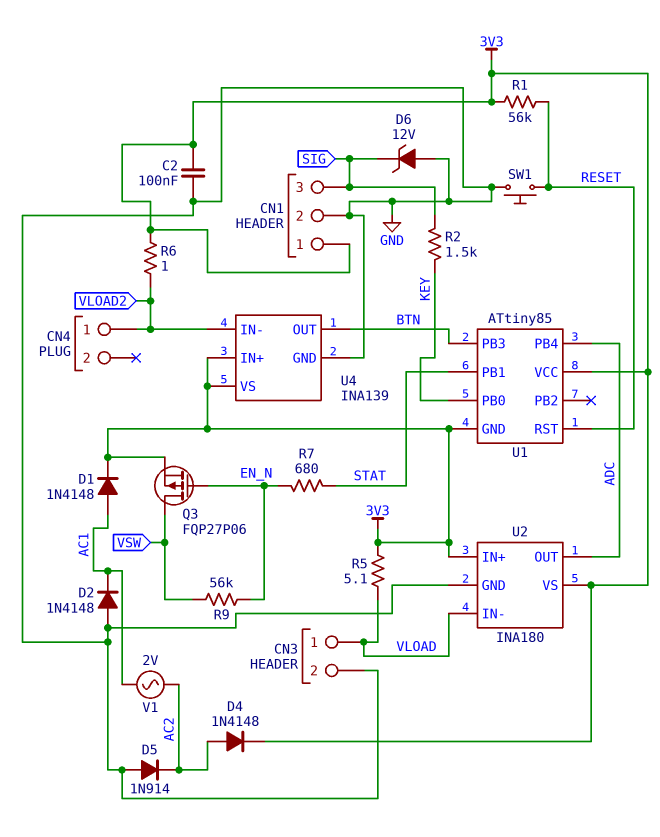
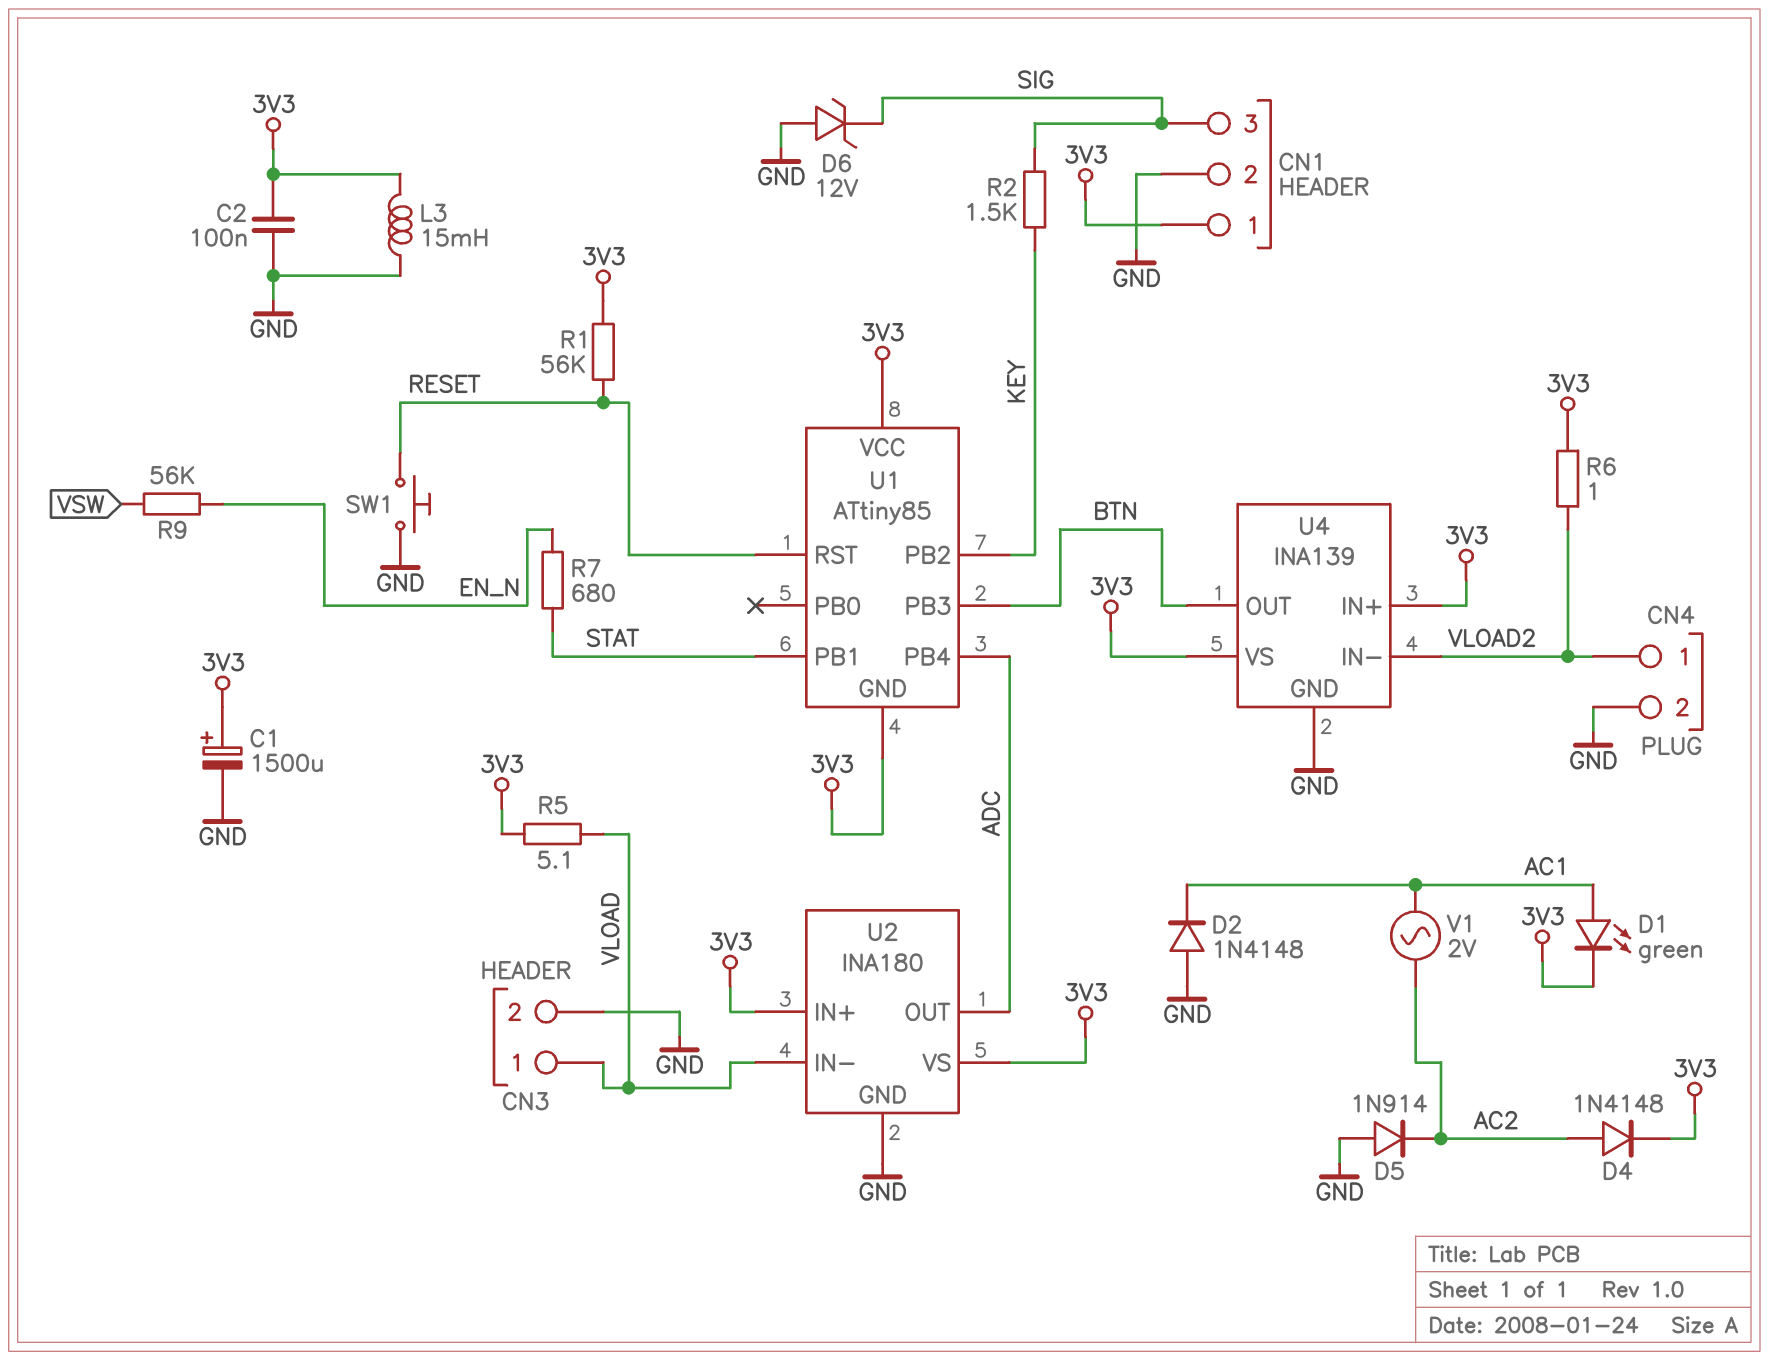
C1: none -> 1500uF (plus 3V3, minus GND)
CN4 pin 2: none -> GND
D1: diode 1N4148 (A AC1, K 3V3) -> LED green (A AC1, K 3V3)
L3: none -> 15mH (3V3, GND)
Q3: PMOS FQP27P06 (G EN_N, D VSW, S 3V3) -> none
U1 pin PB0: KEY -> none
U1 pin PB2: none -> KEY

